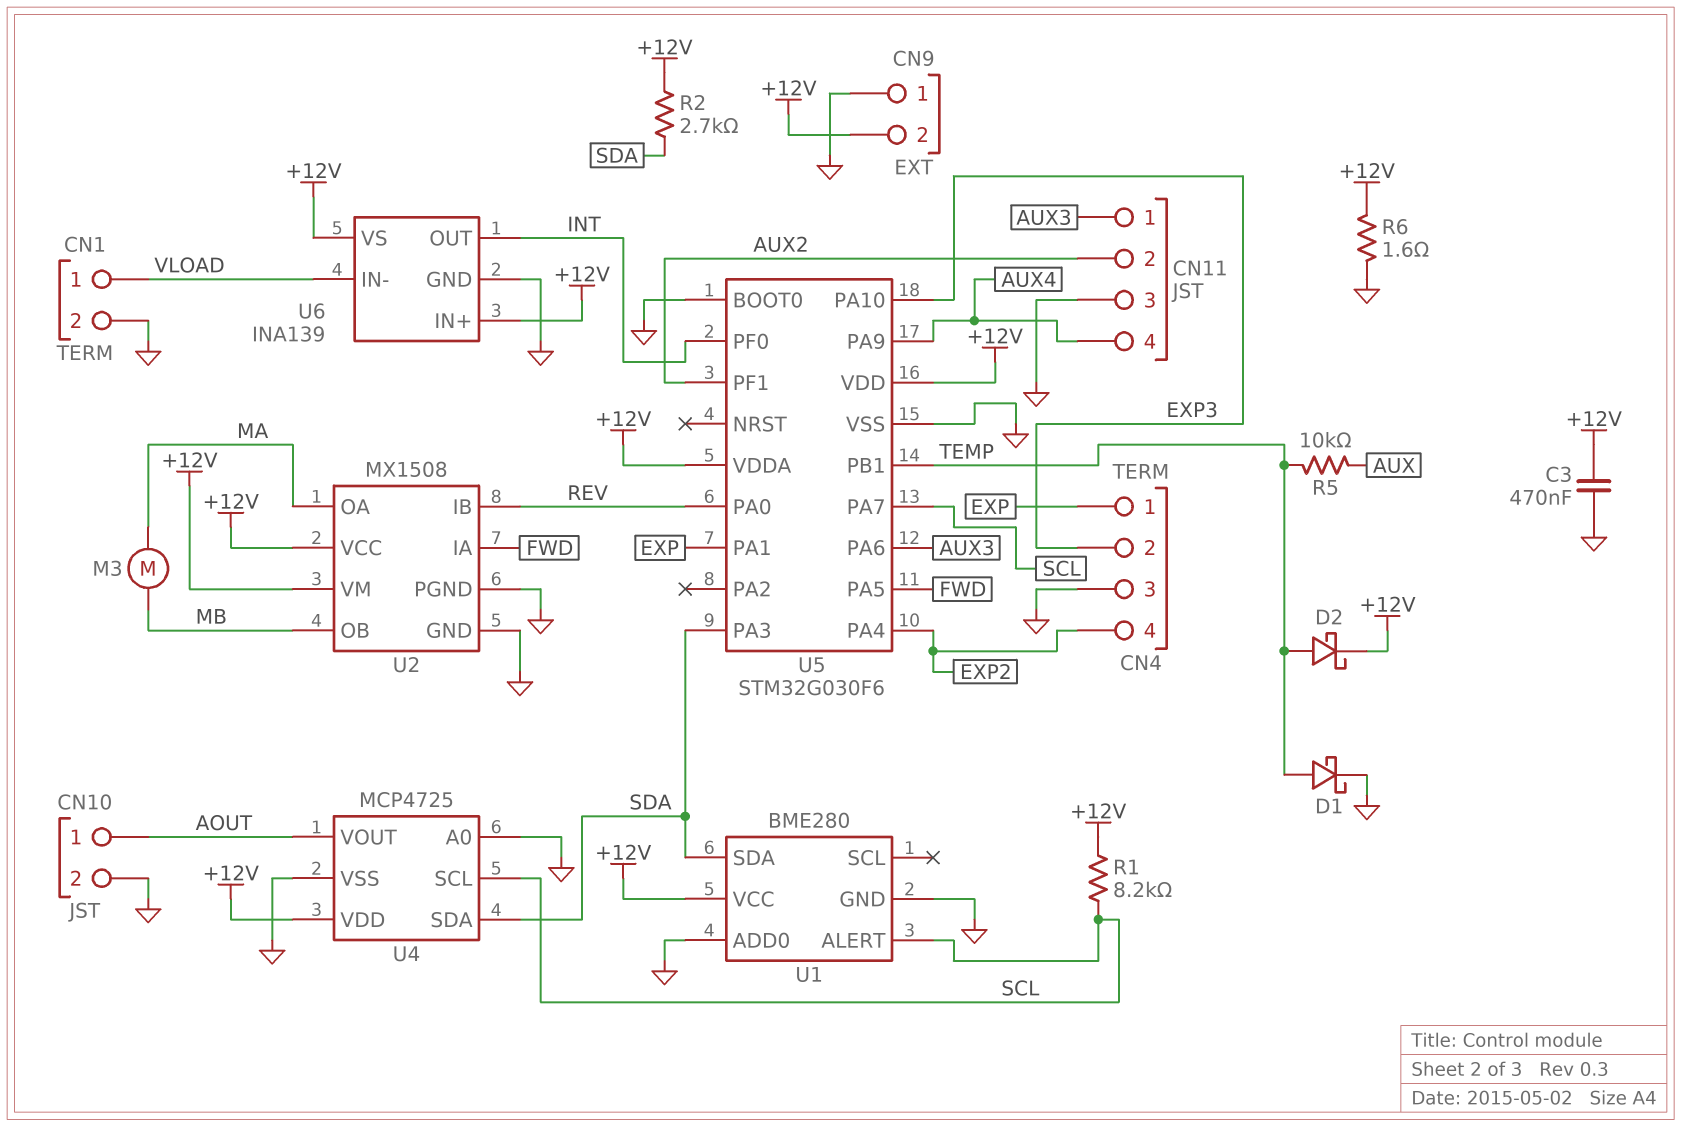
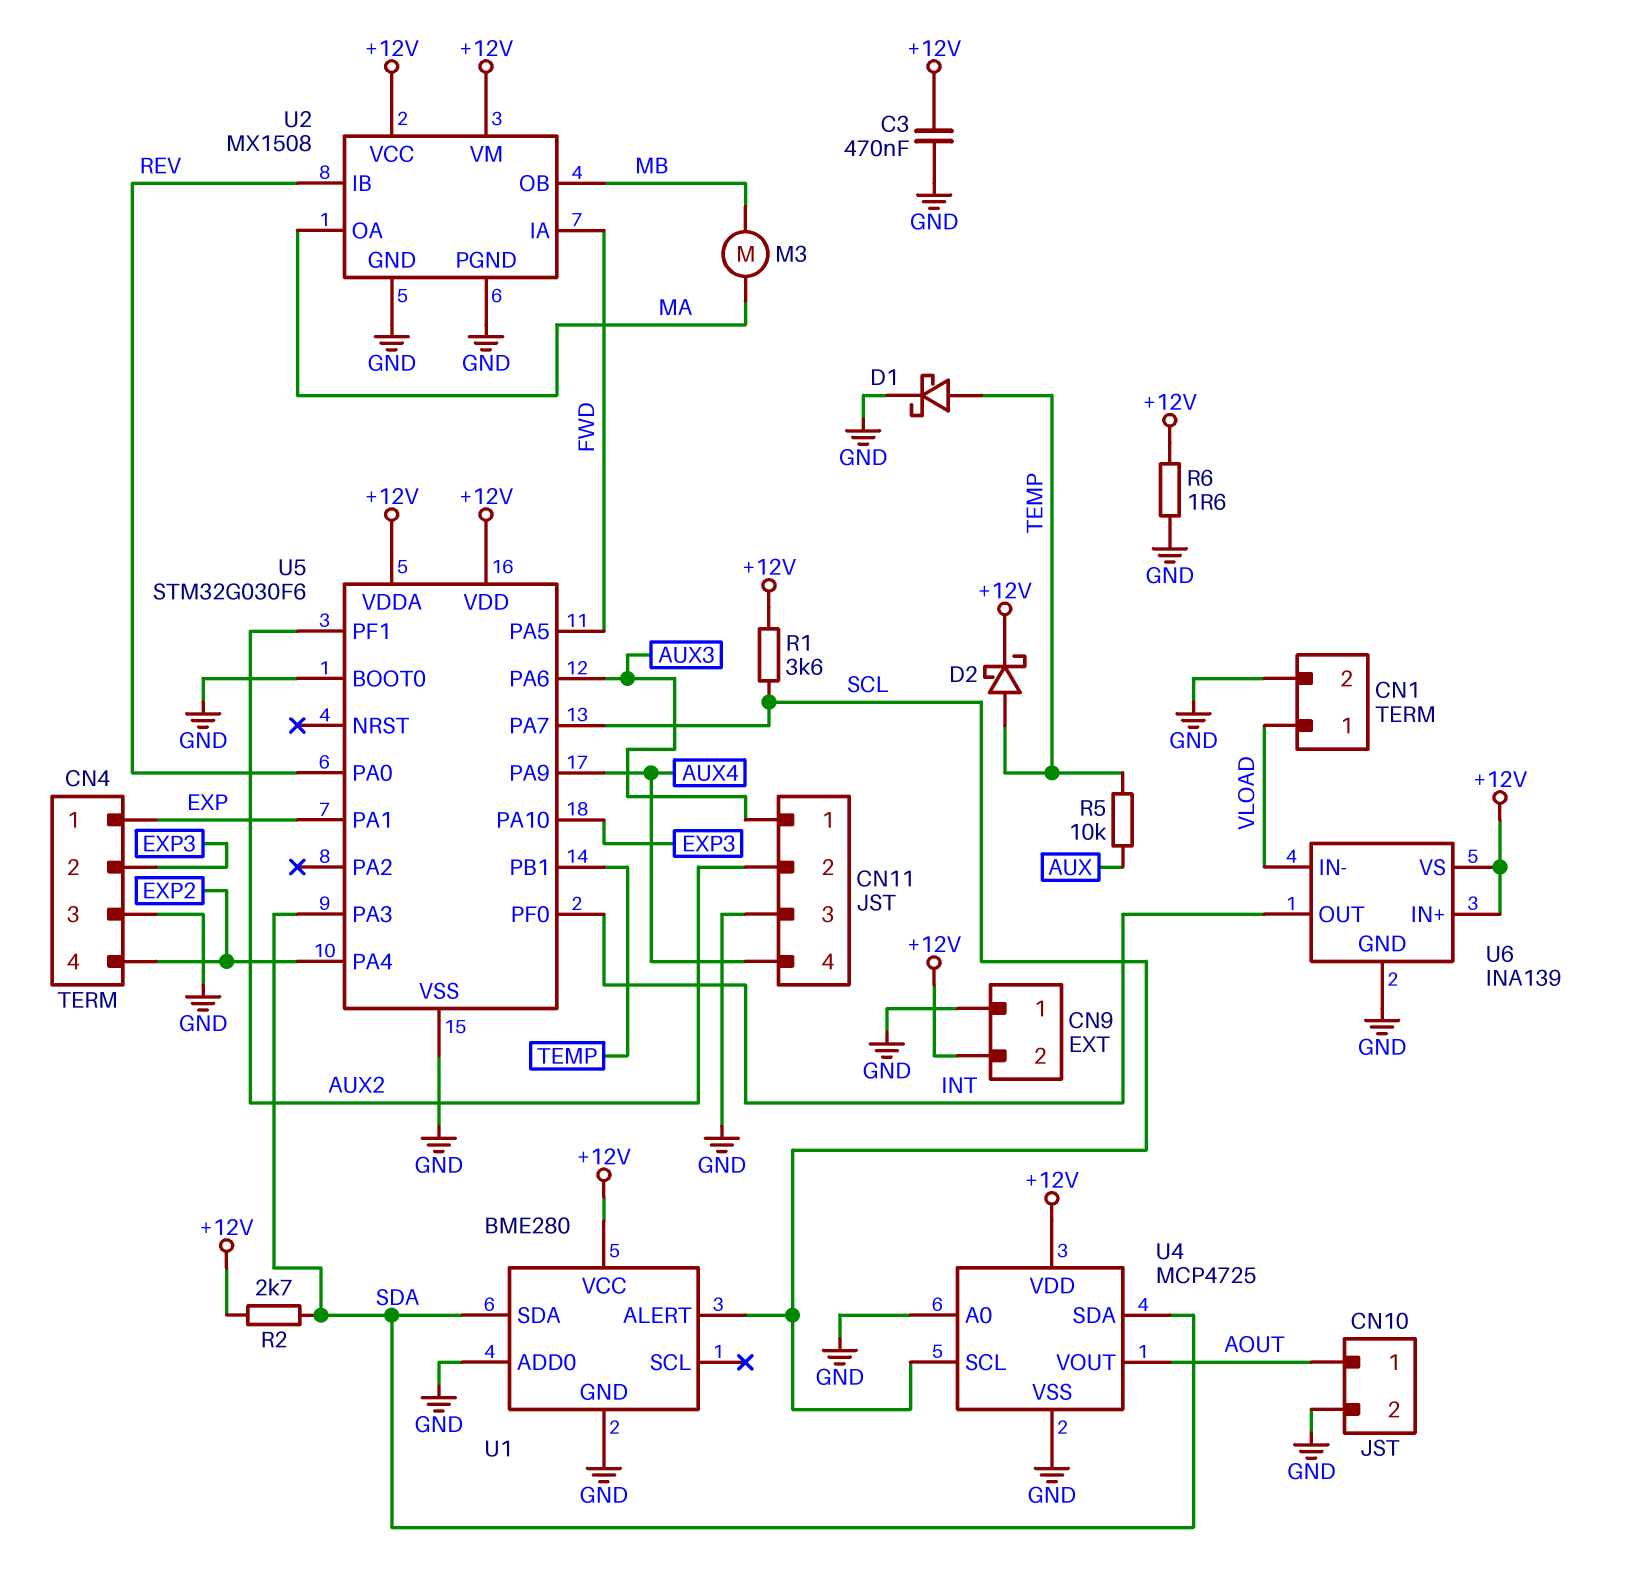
R1: 8.2k (+12V, SCL) -> 3.6k (+12V, SCL)

